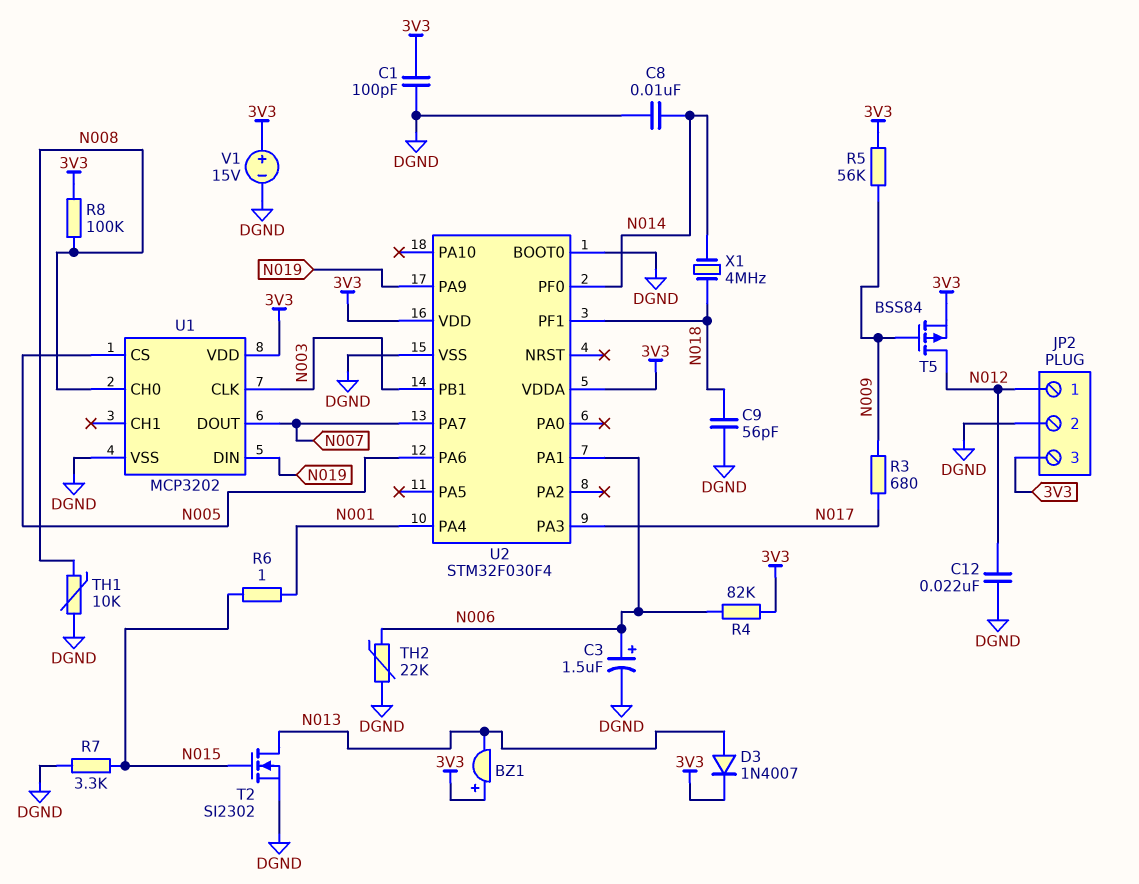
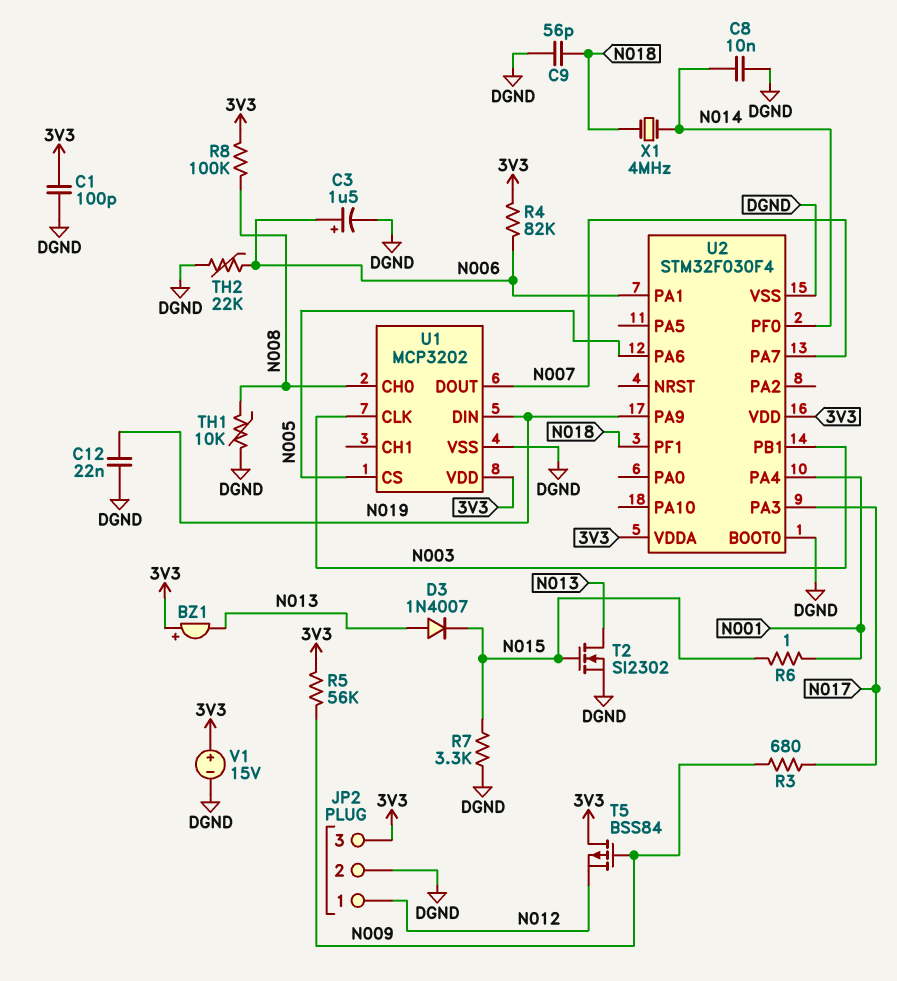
C12: 22nF (DGND, N012) -> 22nF (DGND, N019)
D3: diode 1N4007 (A N013, K 3V3) -> diode 1N4007 (A N013, K N015)
T5: PMOS BSS84 (G N009, D N012, S 3V3) -> PMOS BSS84 (G N009, D 3V3, S N012)

